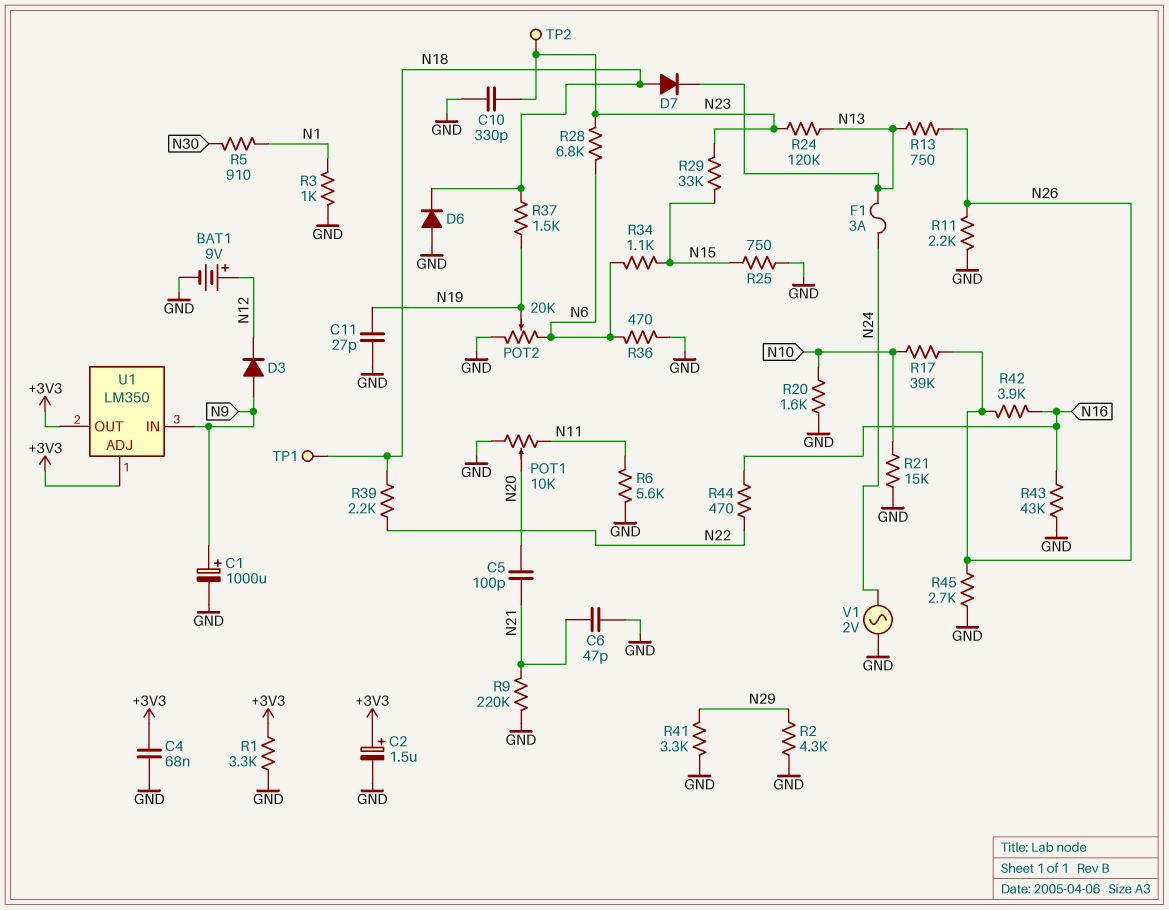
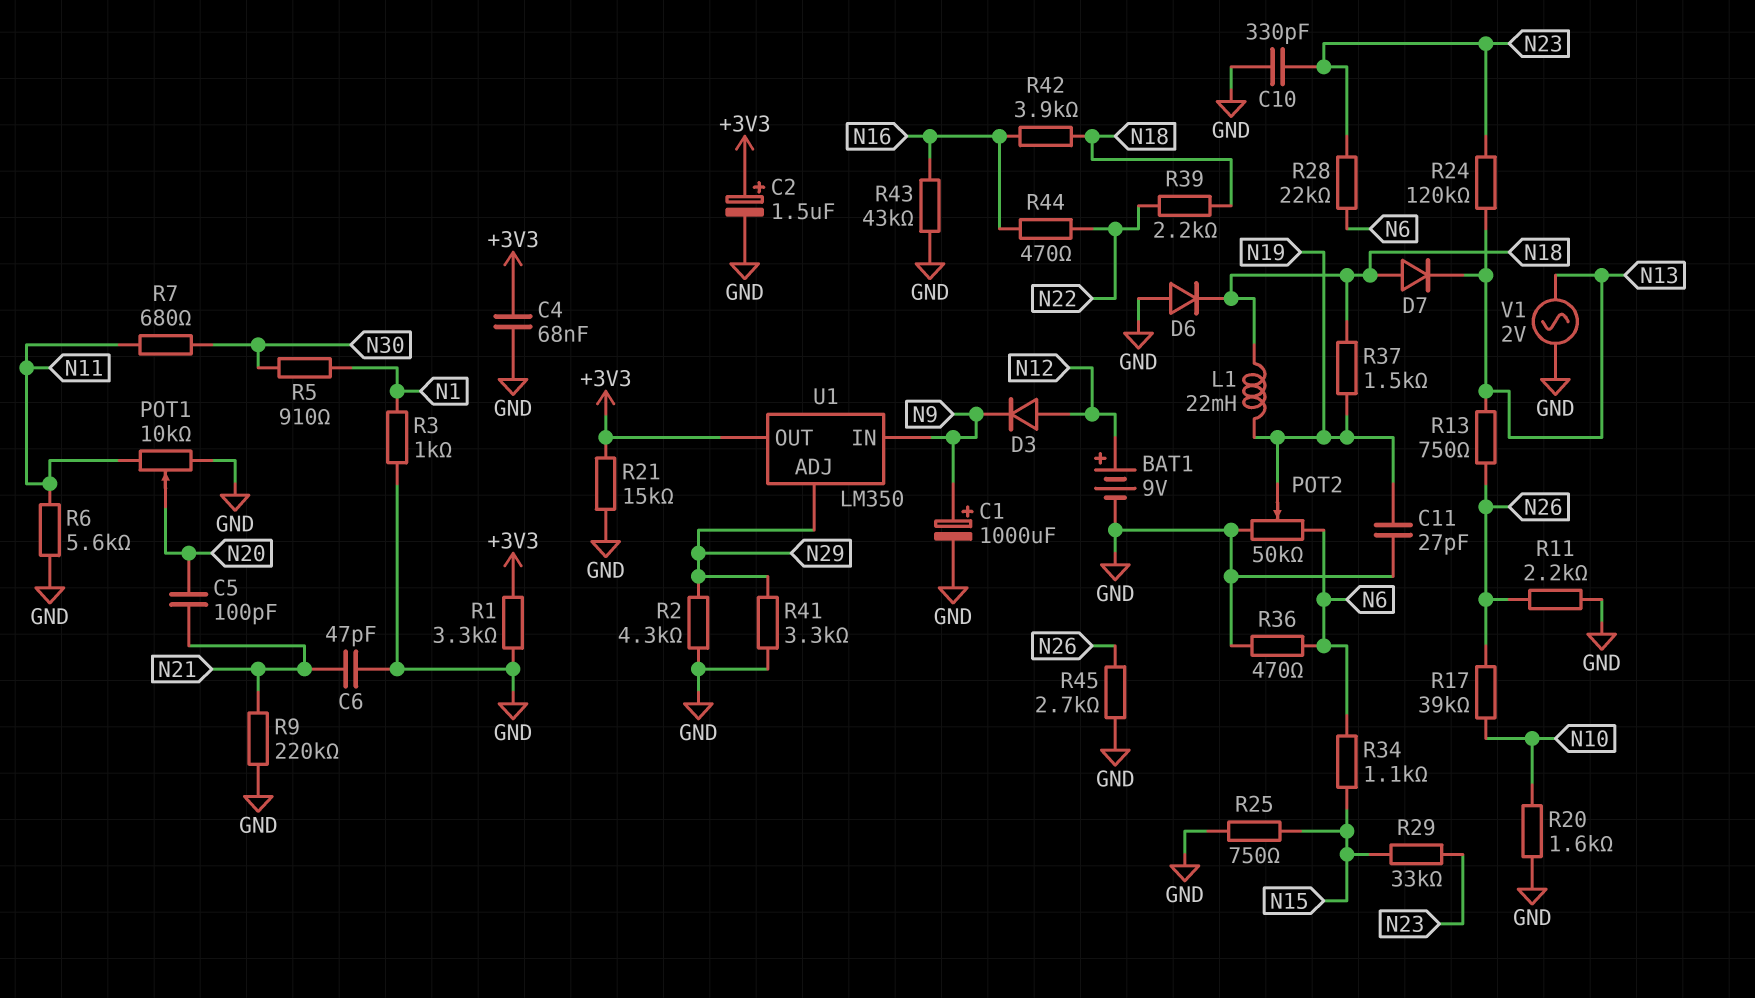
D3: diode (A N9, K N12) -> diode (A N12, K N9)
F1: 3A (N13, N24) -> none
L1: none -> 22mH (N18, N19)
POT2: 20k (GND, N6, wiper N19) -> 50k (GND, N6, wiper N19)
R7: none -> 680 (N11, N30)
R21: 15k (GND, N10) -> 15k (+3V3, GND)
R28: 6.8k (N6, N23) -> 22k (N6, N23)
R42: 3.9k (N16, N26) -> 3.9k (N16, N18)
TP1: test point (N18) -> none
TP2: test point (N23) -> none
U1 pin ADJ: +3V3 -> N29
V1: AC 2V (GND, N24) -> AC 2V (GND, N13)

